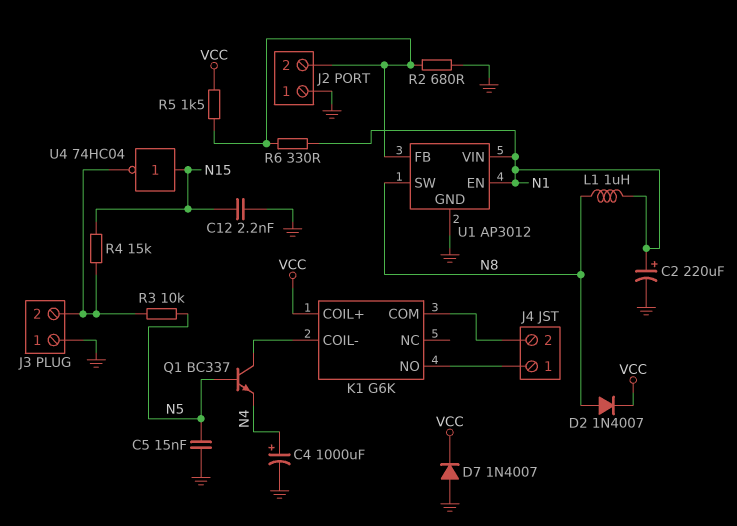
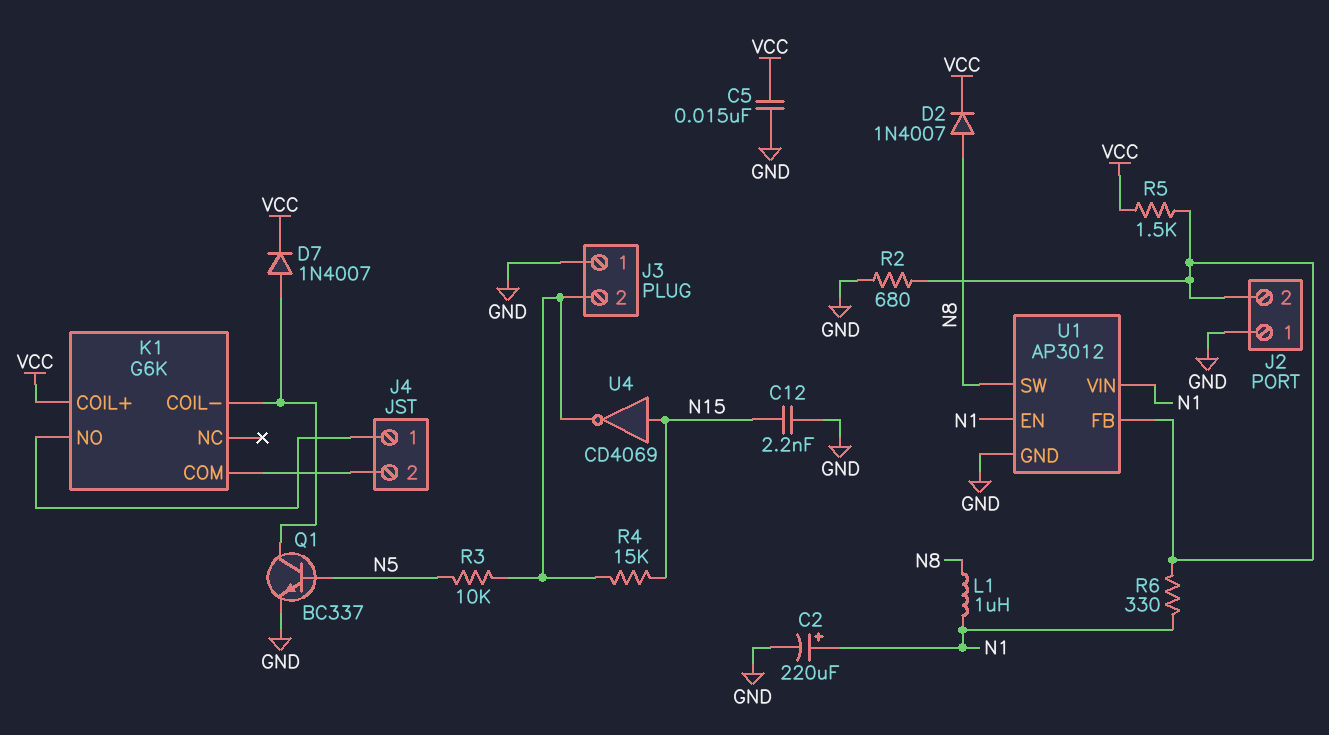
C4: 1000uF (plus N4, minus GND) -> none
C5: 15nF (GND, N5) -> 15nF (GND, VCC)
D7: diode 1N4007 (A GND, K VCC) -> diode 1N4007 (A K1/COIL-, K VCC)
Q1: NPN BC337 (B N5, C K1/COIL-, E N4) -> NPN BC337 (B N5, C K1/COIL-, E GND)
U4: NOT 74HC04 (in N15, out J3/2) -> NOT CD4069 (in N15, out J3/2)

